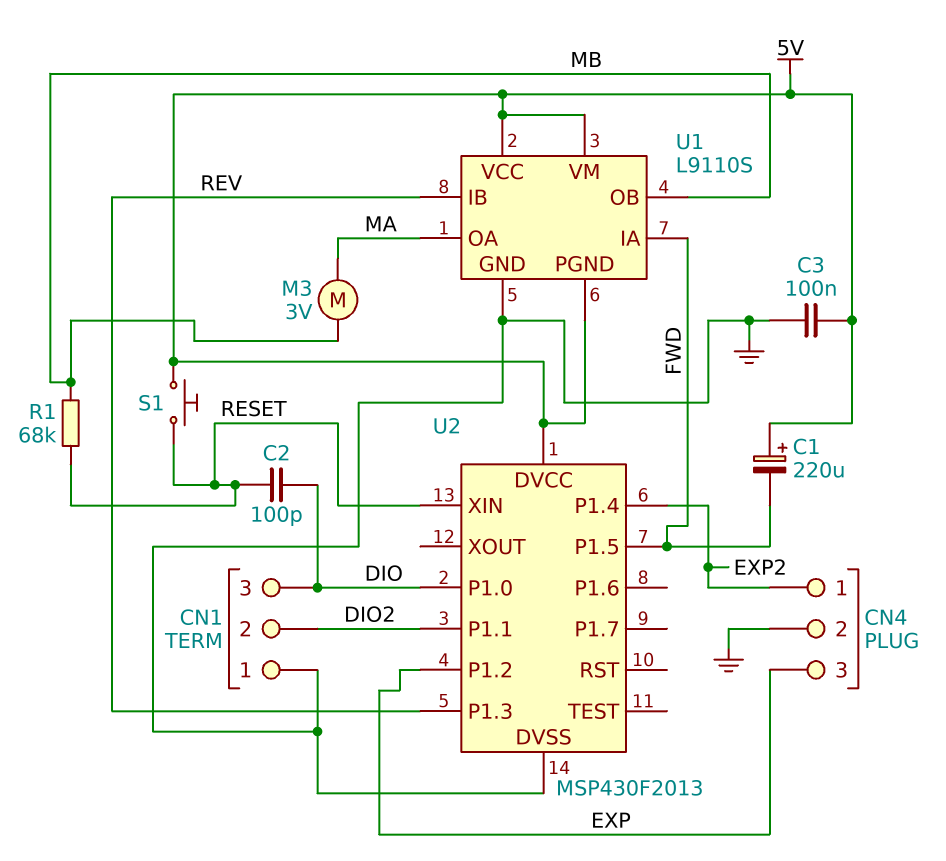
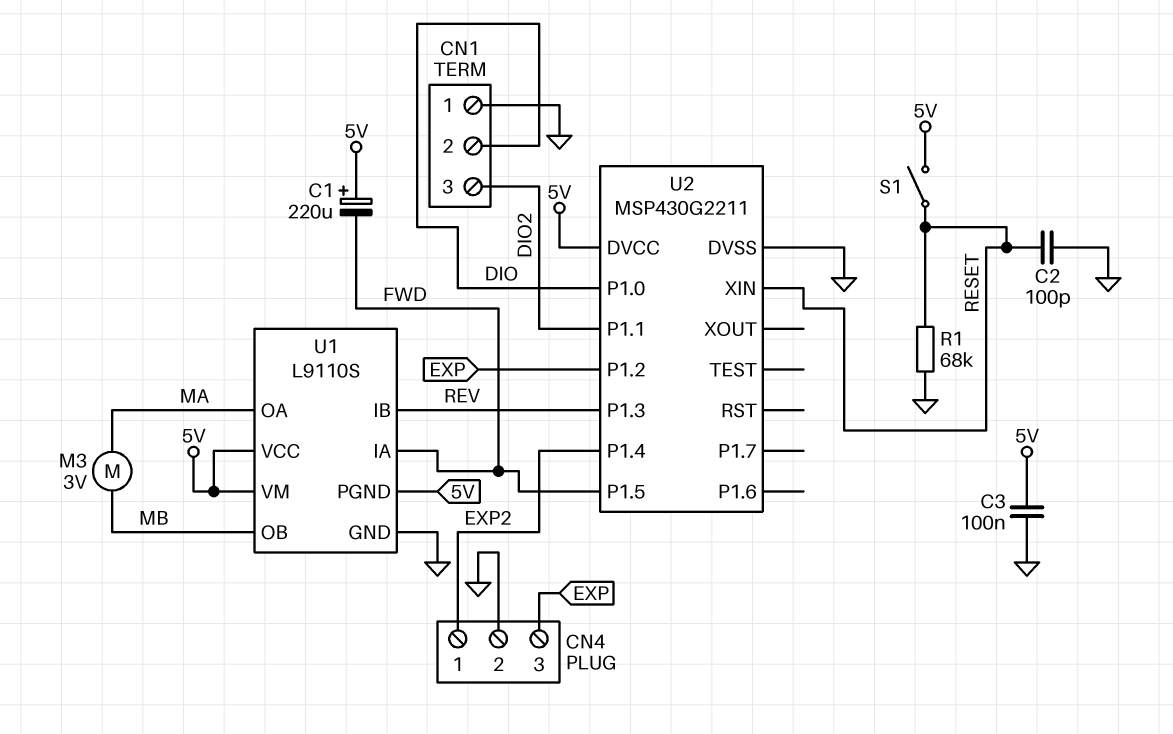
C2: 100pF (DIO, RESET) -> 100pF (GND, RESET)
CN1 pin 2: DIO2 -> DIO
CN1 pin 3: DIO -> DIO2
R1: 68k (MB, RESET) -> 68k (GND, RESET)
S1: button (5V, RESET) -> switch (5V, RESET)
U2: MSP430F2013 -> MSP430G2211

